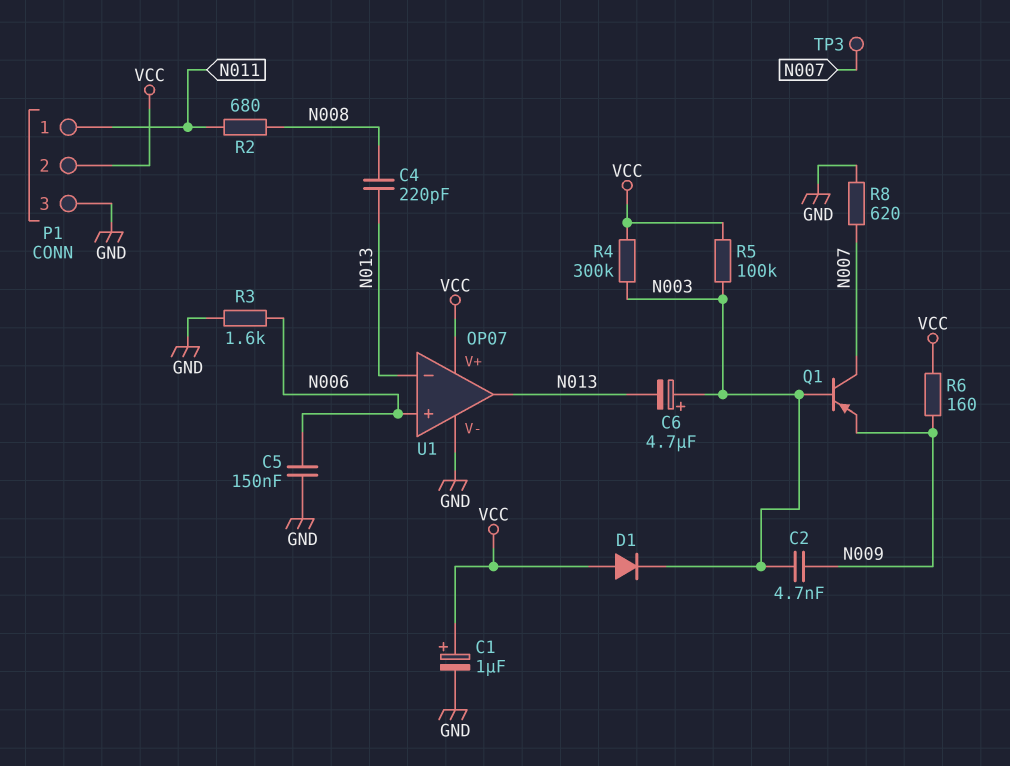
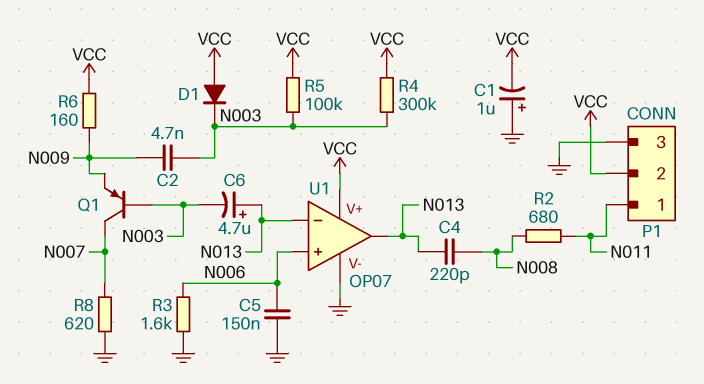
C1: 1uF (plus VCC, minus GND) -> 1uF (plus GND, minus VCC)
C6: 4.7uF (plus N003, minus N013) -> 4.7uF (plus N013, minus N003)
TP3: test point (N007) -> none

